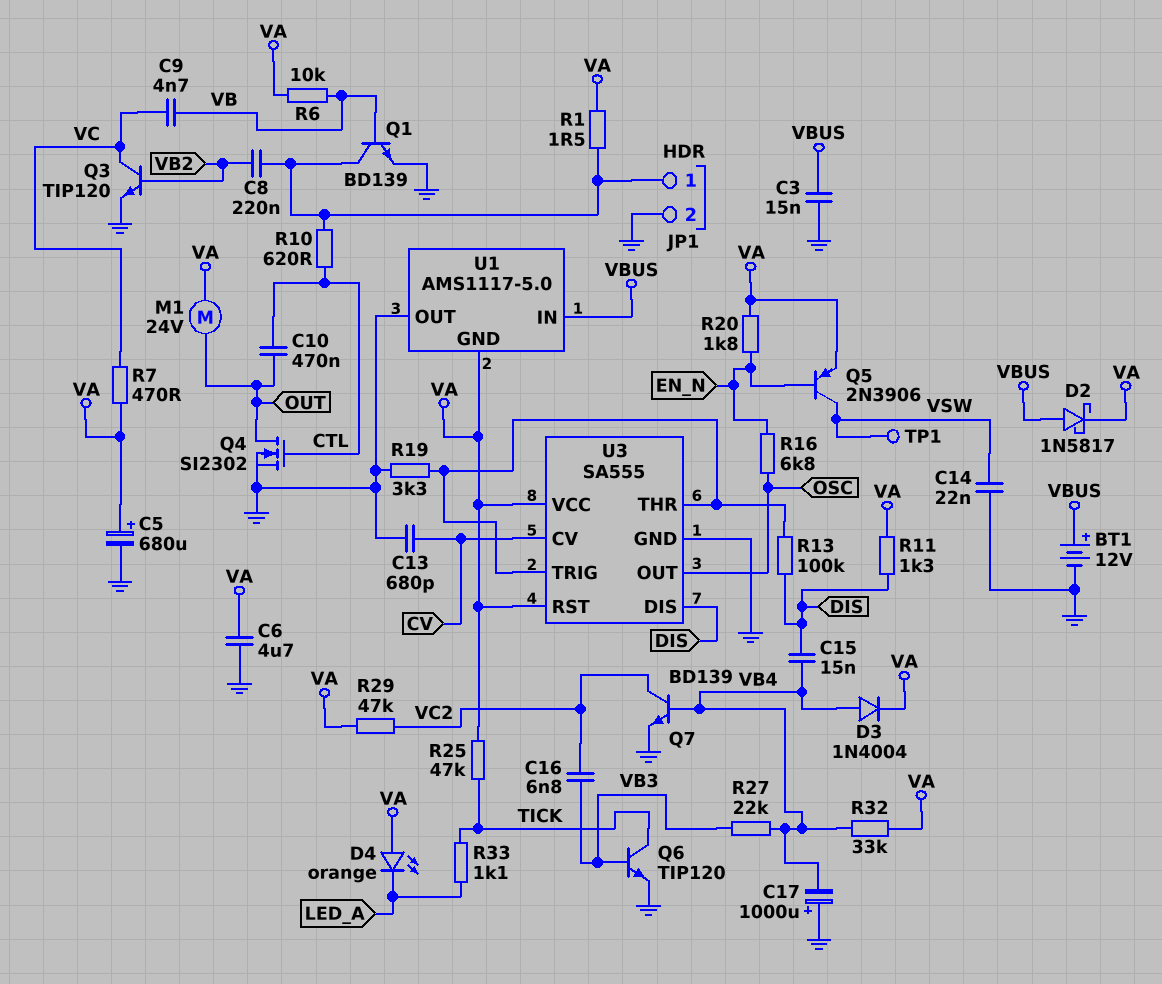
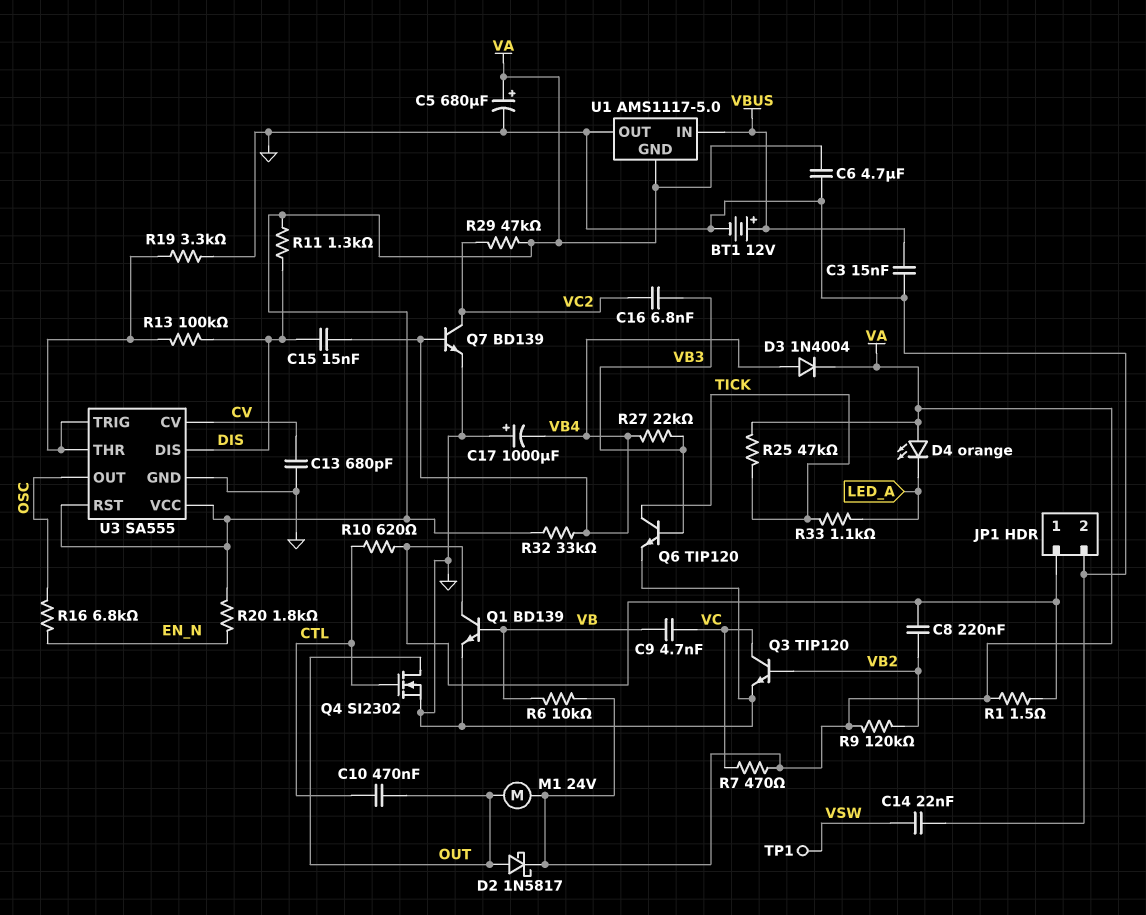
D2: schottky 1N5817 (A VBUS, K VA) -> schottky 1N5817 (A OUT, K VA)
Q5: PNP 2N3906 (B EN_N, C VSW, E VA) -> none
R9: none -> 120k (VA, VB2)

